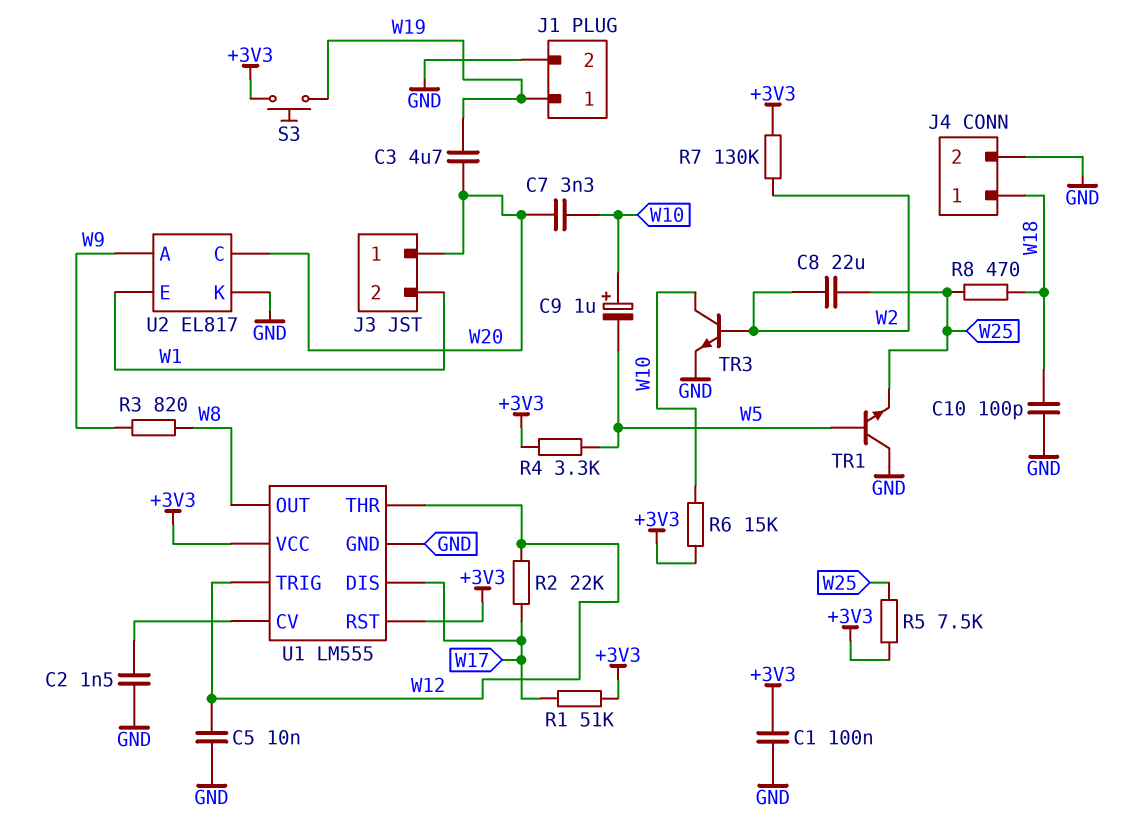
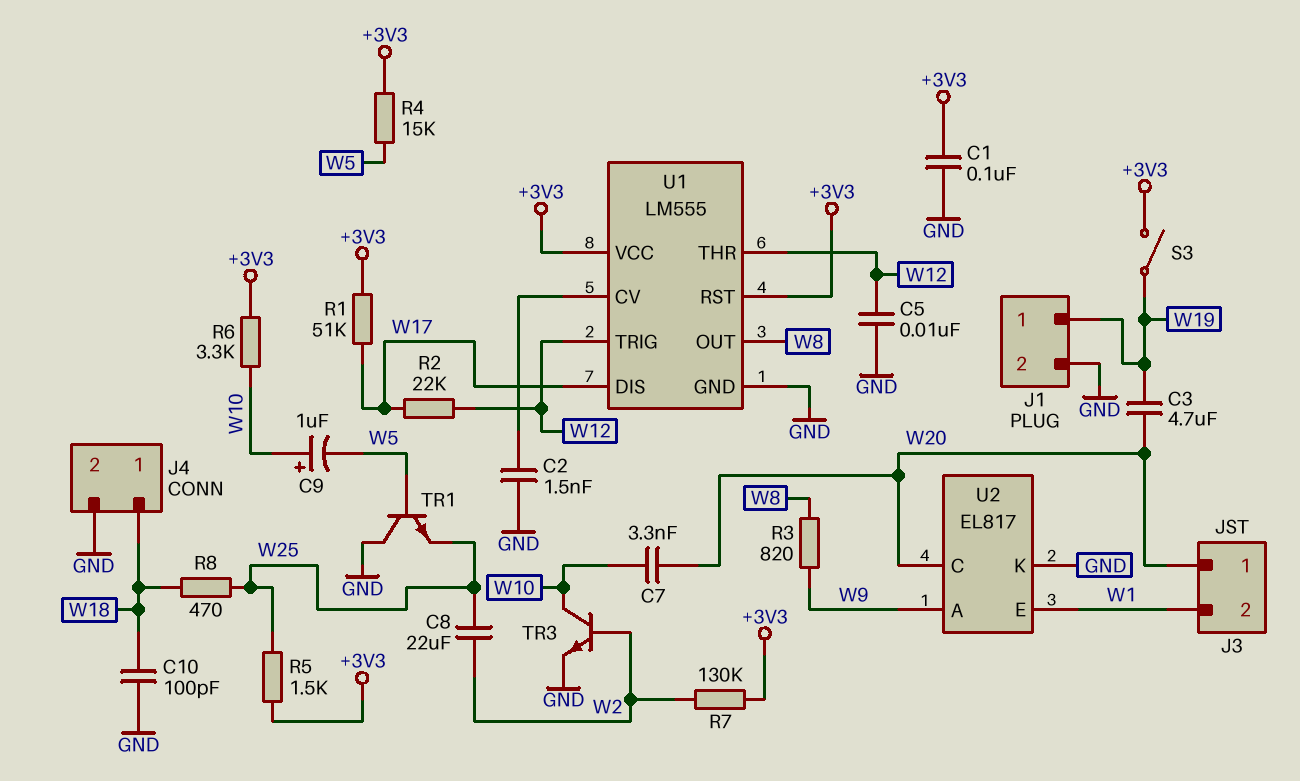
R4: 3.3k (+3V3, W5) -> 15k (+3V3, W5)
R5: 7.5k (+3V3, W25) -> 1.5k (+3V3, W25)
R6: 15k (+3V3, W10) -> 3.3k (+3V3, W10)
S3: button (+3V3, W19) -> switch (+3V3, W19)

